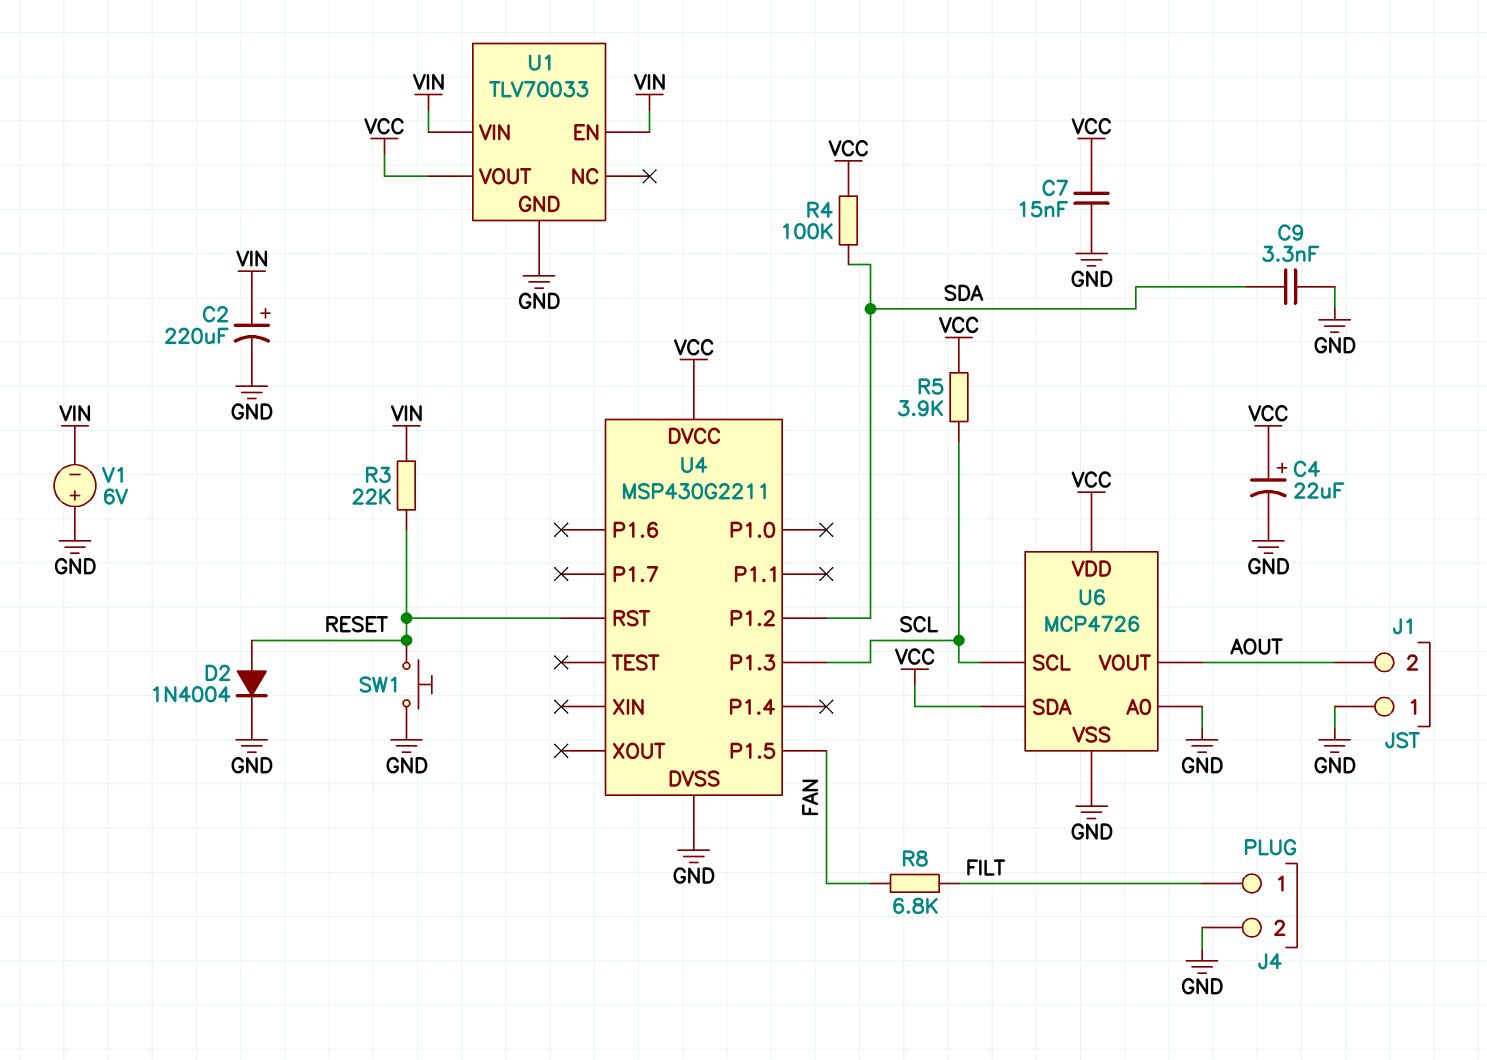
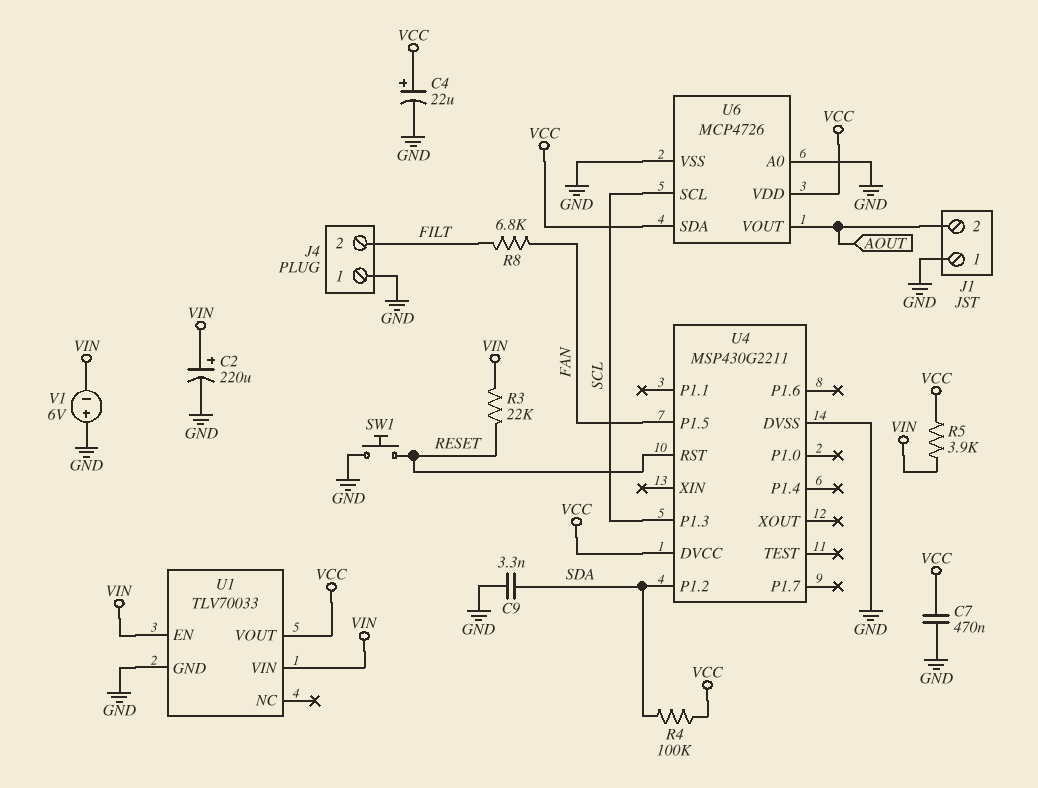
C7: 15nF (GND, VCC) -> 470nF (GND, VCC)
D2: diode 1N4004 (A RESET, K GND) -> none
J4 pin 1: FILT -> GND
J4 pin 2: GND -> FILT
R5: 3.9k (SCL, VCC) -> 3.9k (VCC, VIN)

